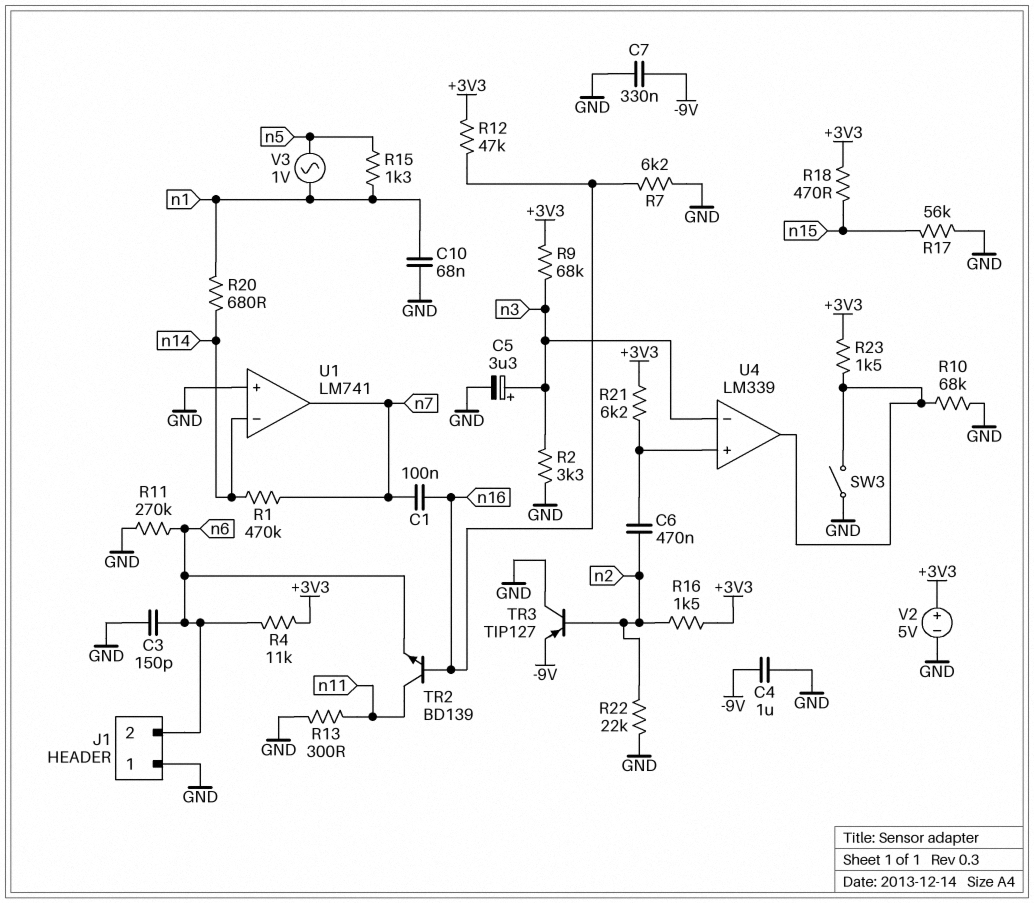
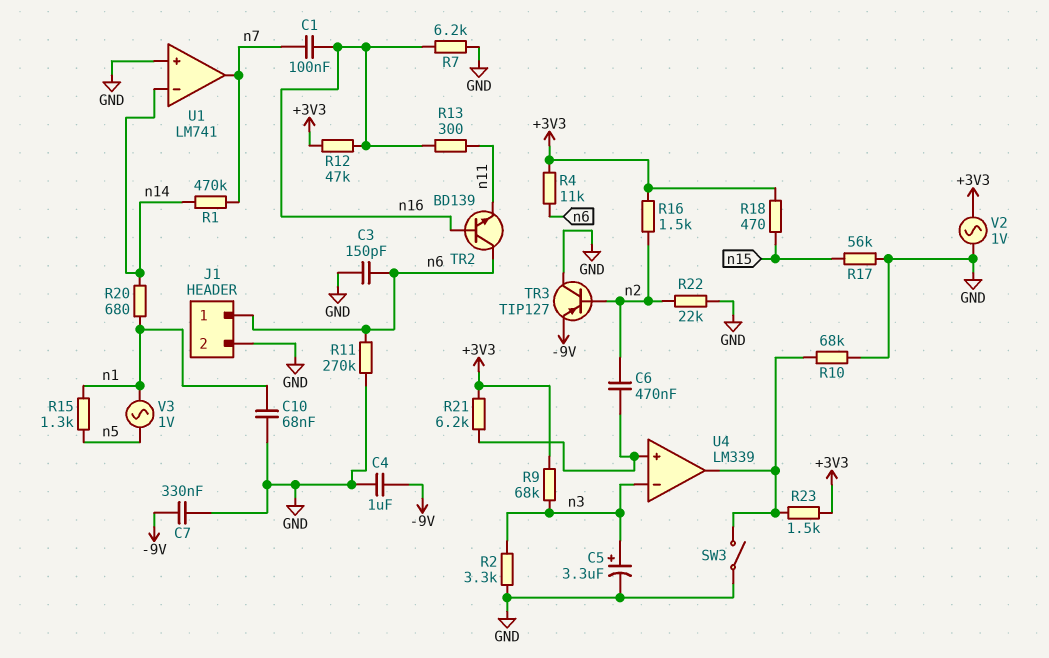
J1 pin 1: GND -> n6
J1 pin 2: n6 -> GND
R13: 300 (GND, n11) -> 300 (n11, n16)
TR2: NPN BD139 (B n16, C n11, E n6) -> NPN BD139 (B n16, C n6, E n11)
V2: 5V (plus +3V3, minus GND) -> AC 1V (+3V3, GND)

